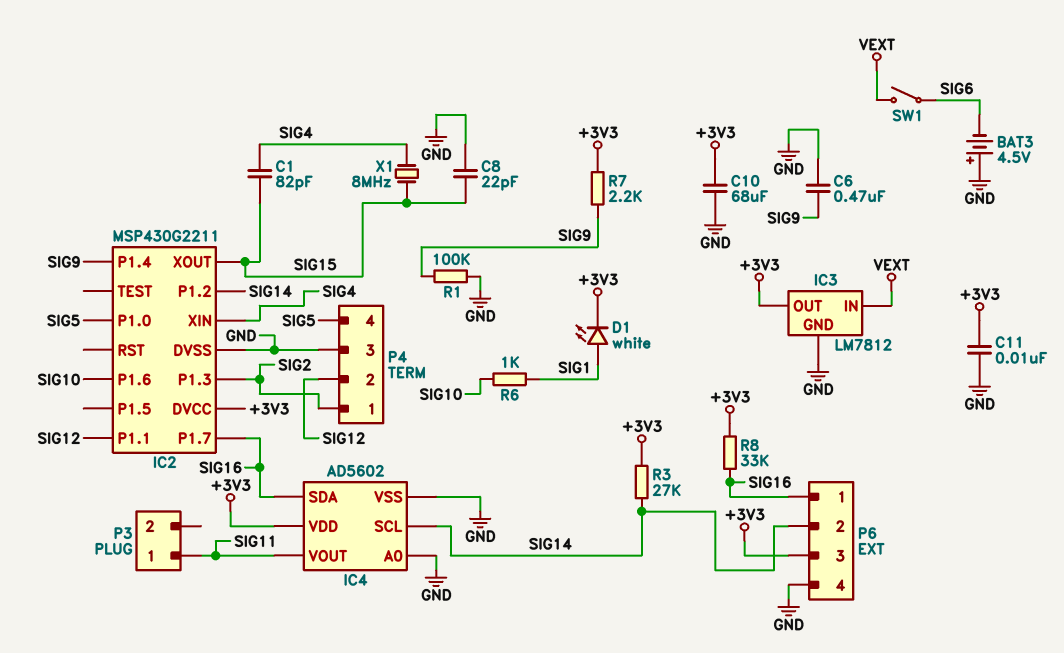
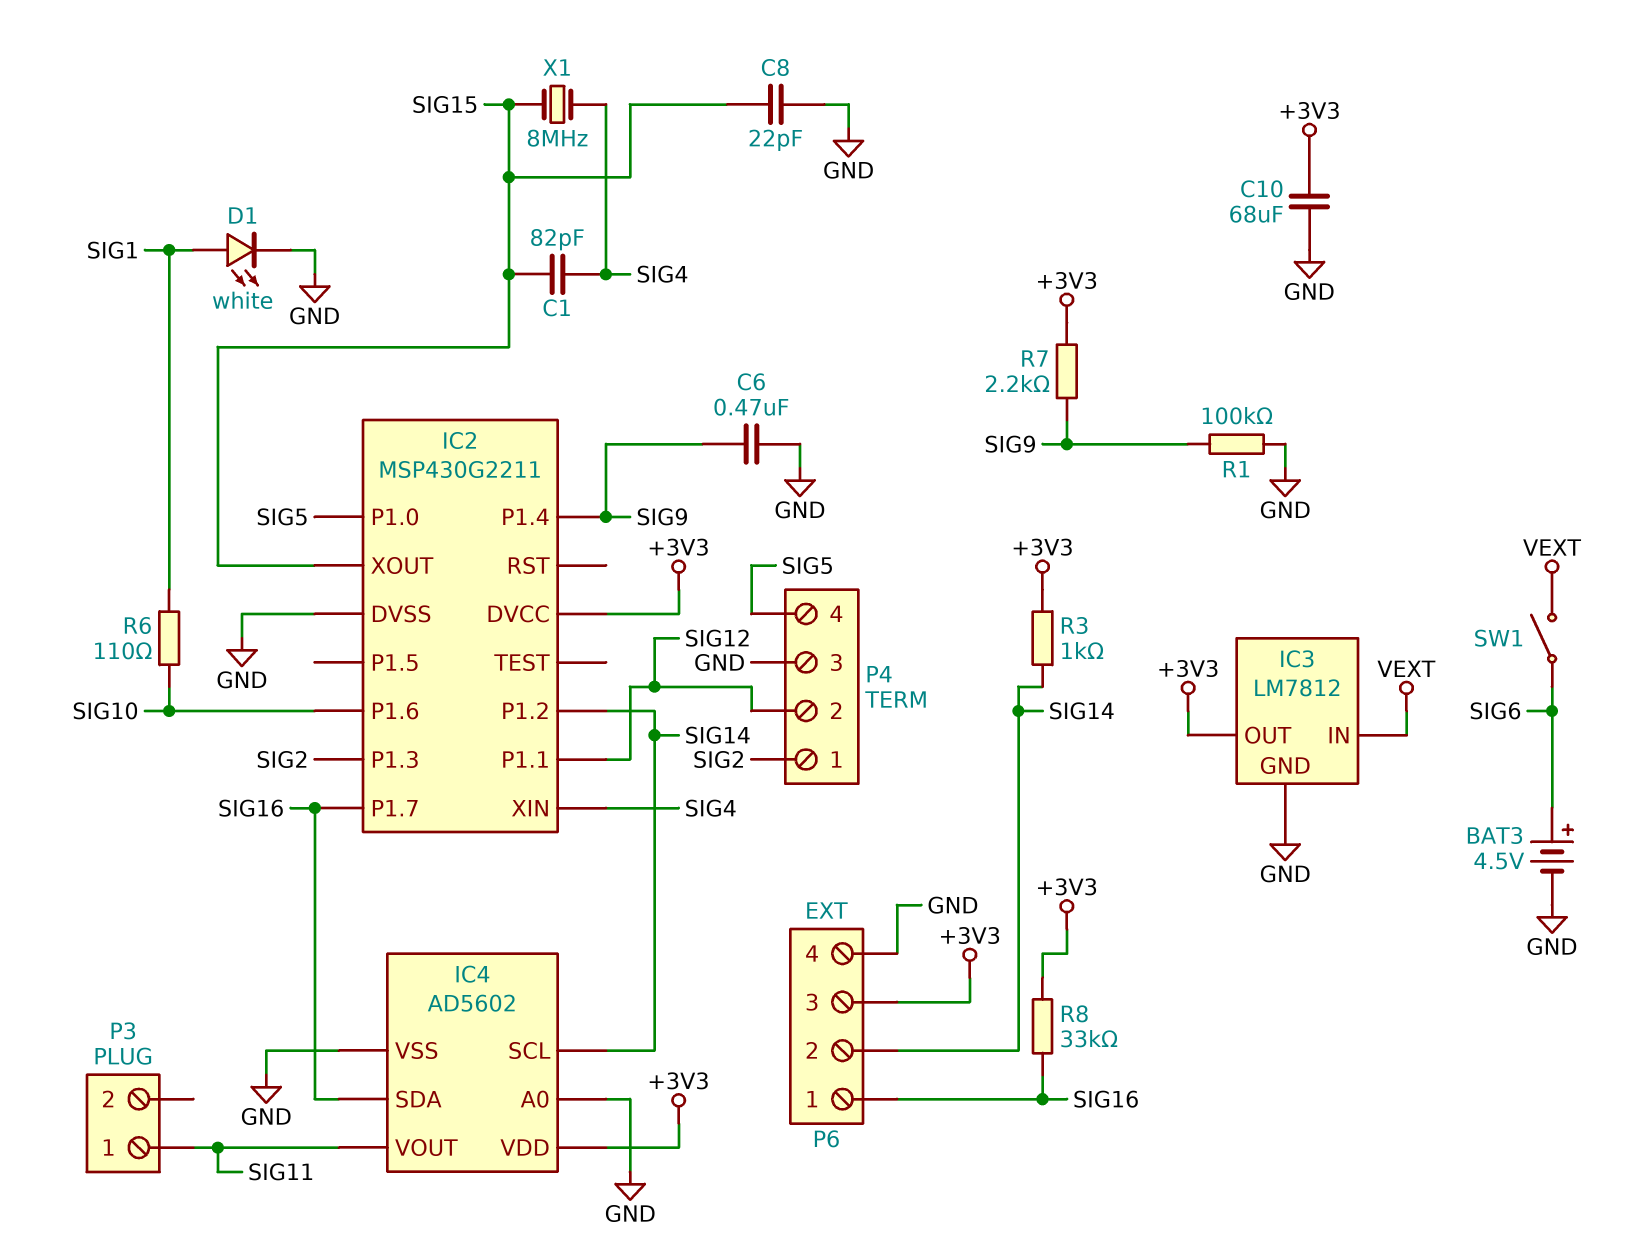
BAT3: 4.5V (plus GND, minus SIG6) -> 4.5V (plus SIG6, minus GND)
C11: 10nF (+3V3, GND) -> none
D1: LED white (A SIG1, K +3V3) -> LED white (A SIG1, K GND)
R3: 27k (+3V3, SIG14) -> 1k (+3V3, SIG14)
R6: 1k (SIG1, SIG10) -> 110 (SIG1, SIG10)

